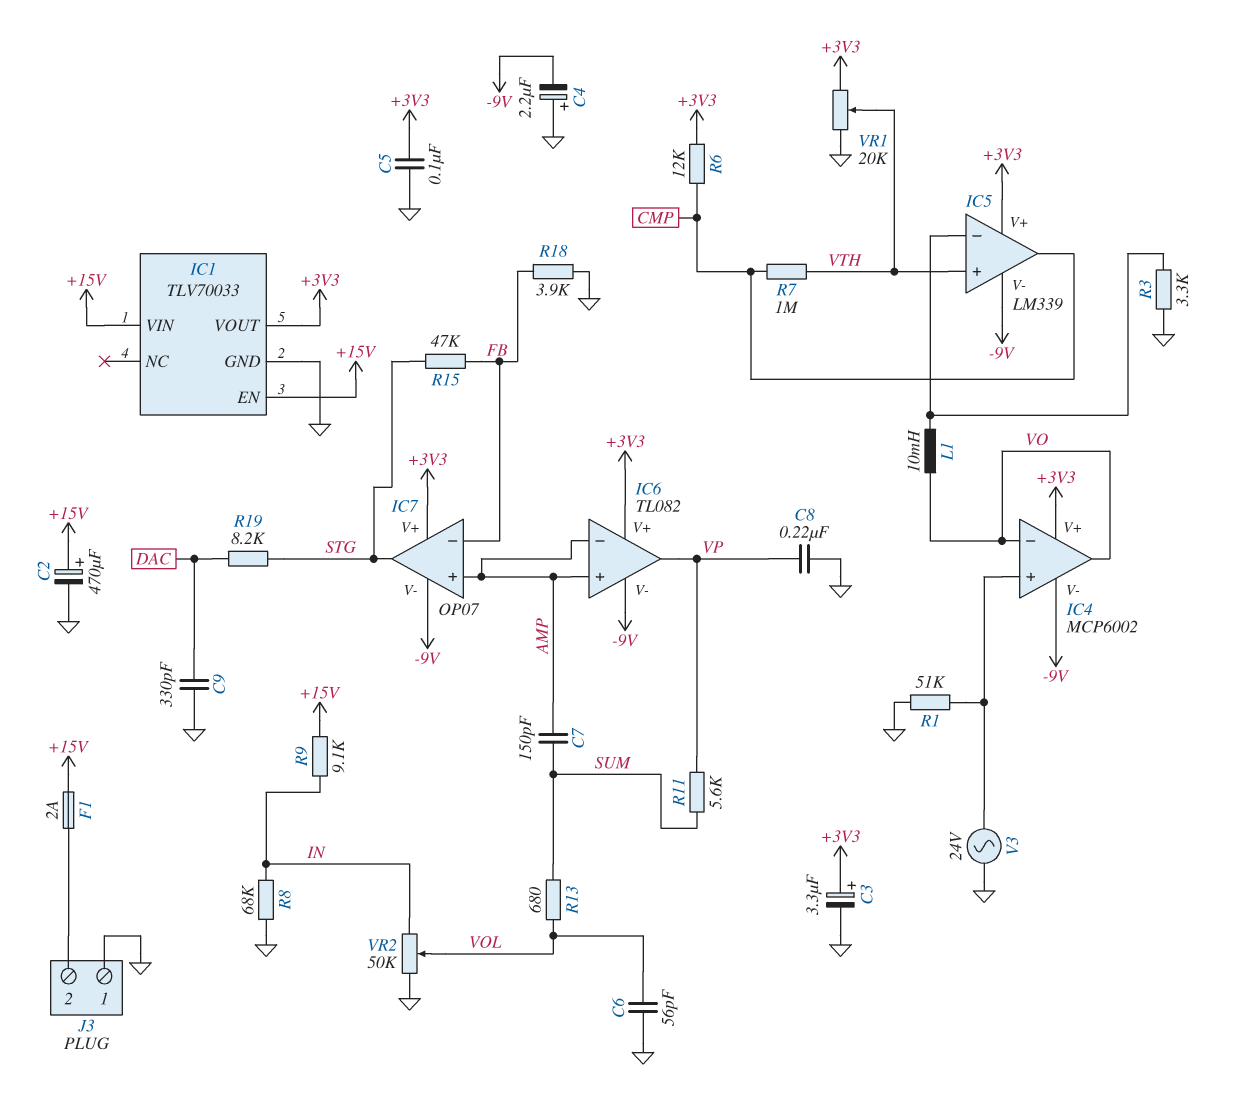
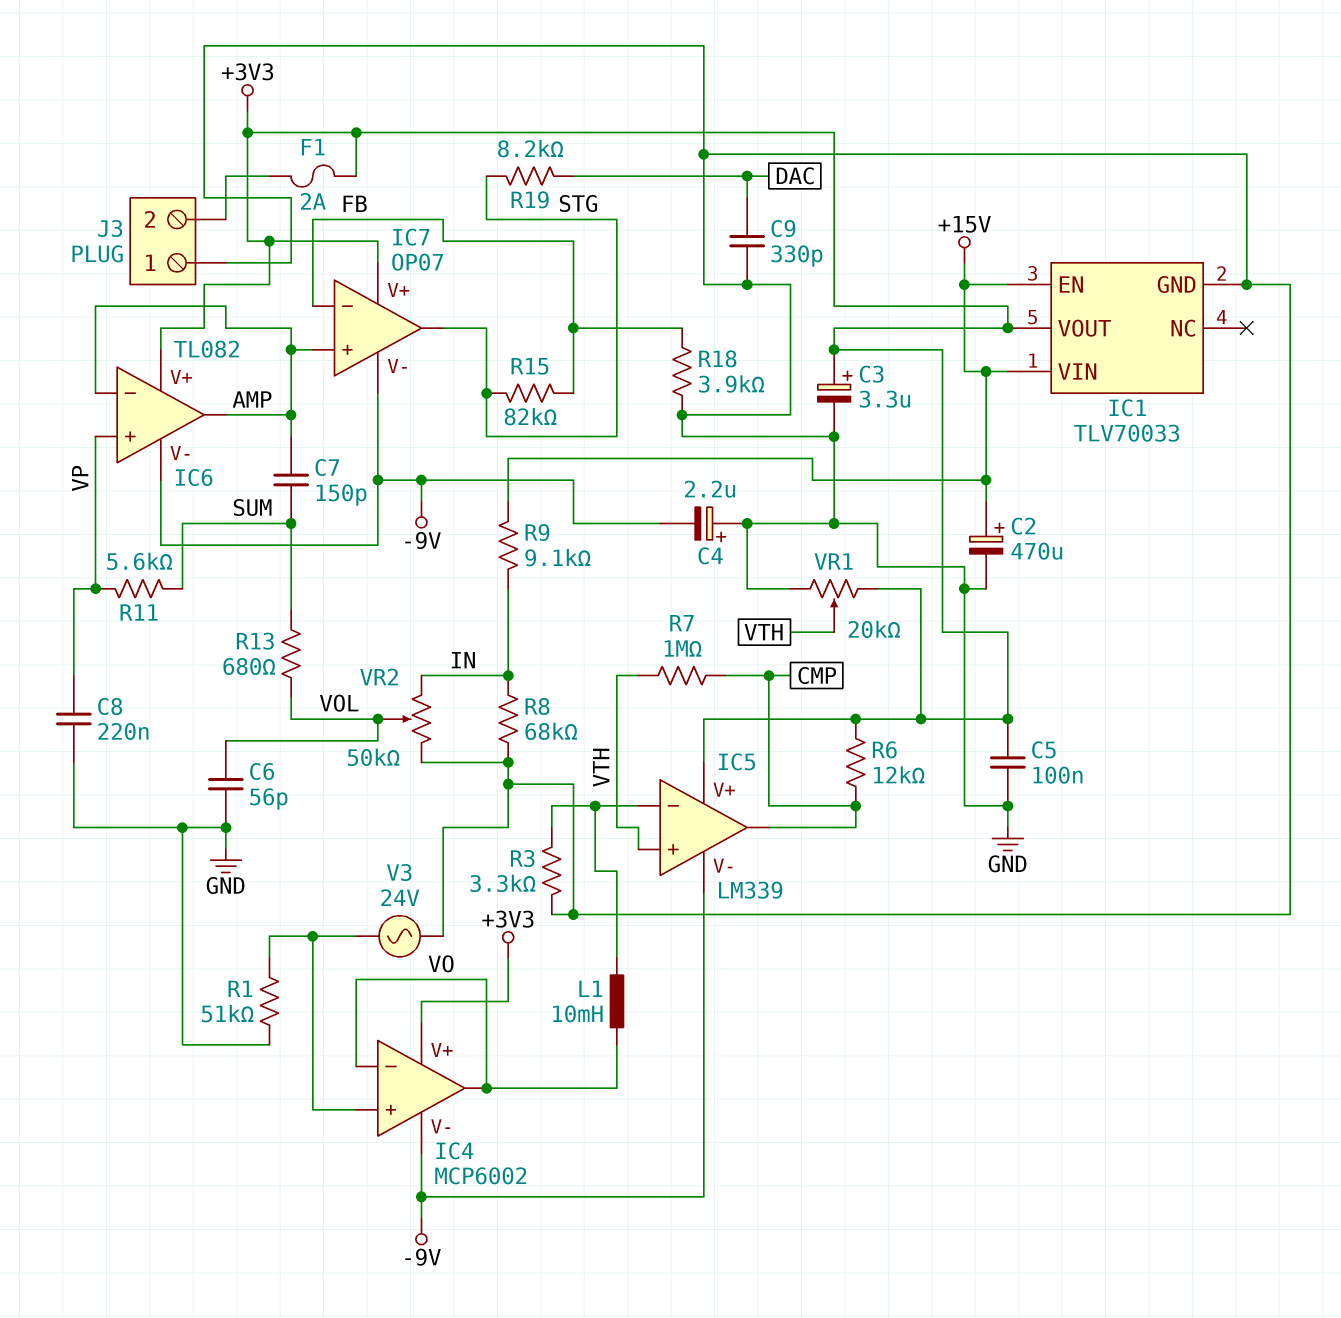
F1: 2A (+15V, J3/2) -> 2A (+3V3, J3/2)
IC6 pin in+: AMP -> VP
IC6 pin out: VP -> AMP
R15: 47k (FB, STG) -> 82k (FB, STG)

